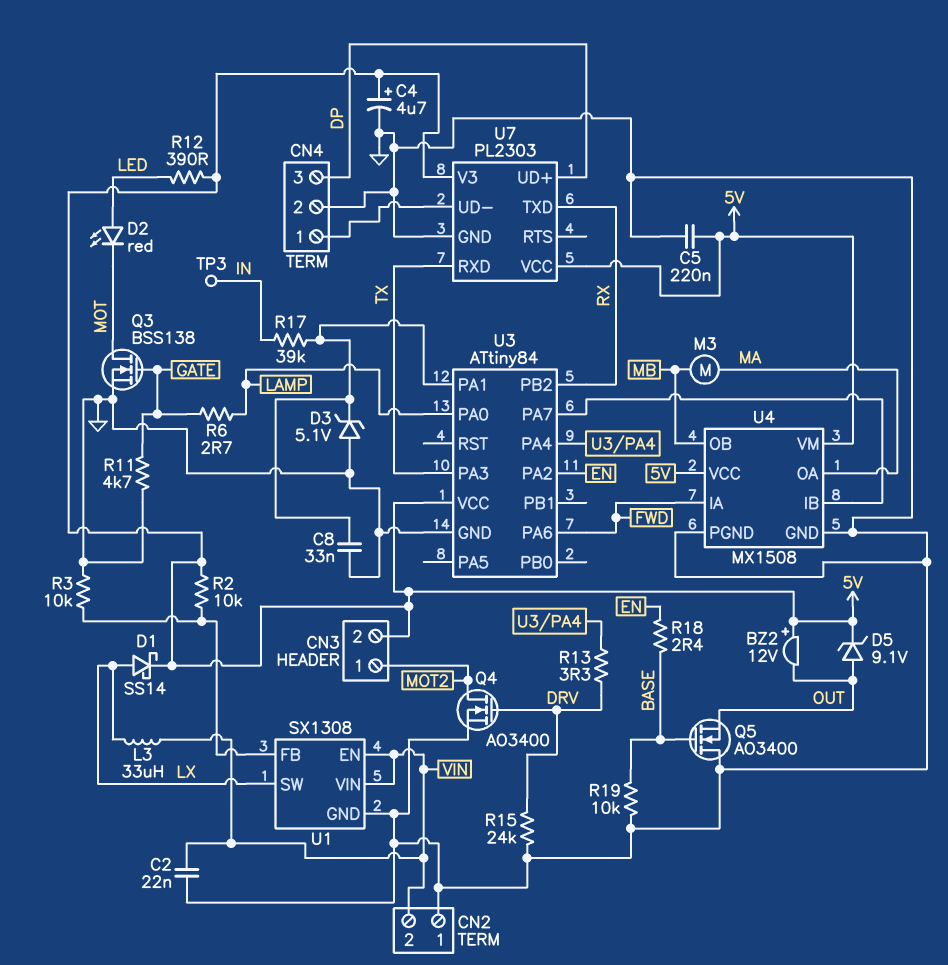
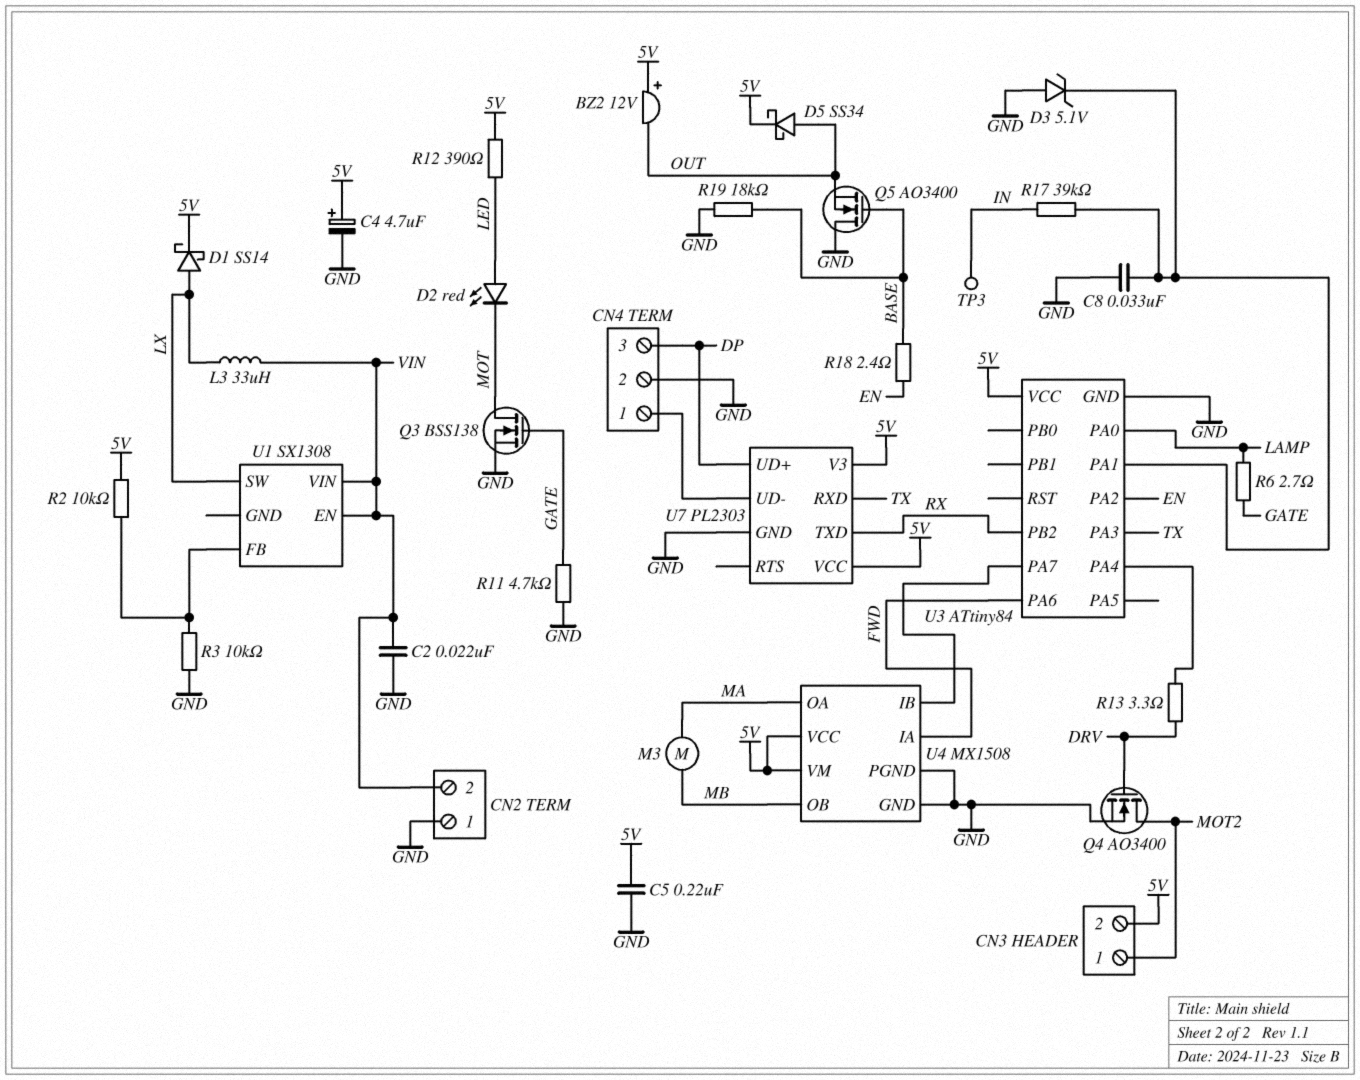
D5: zener 9.1V (A OUT, K 5V) -> schottky SS34 (A OUT, K 5V)
R15: 24k (DRV, GND) -> none
R19: 10k (BASE, GND) -> 18k (BASE, GND)
U1 pin GND: GND -> none

